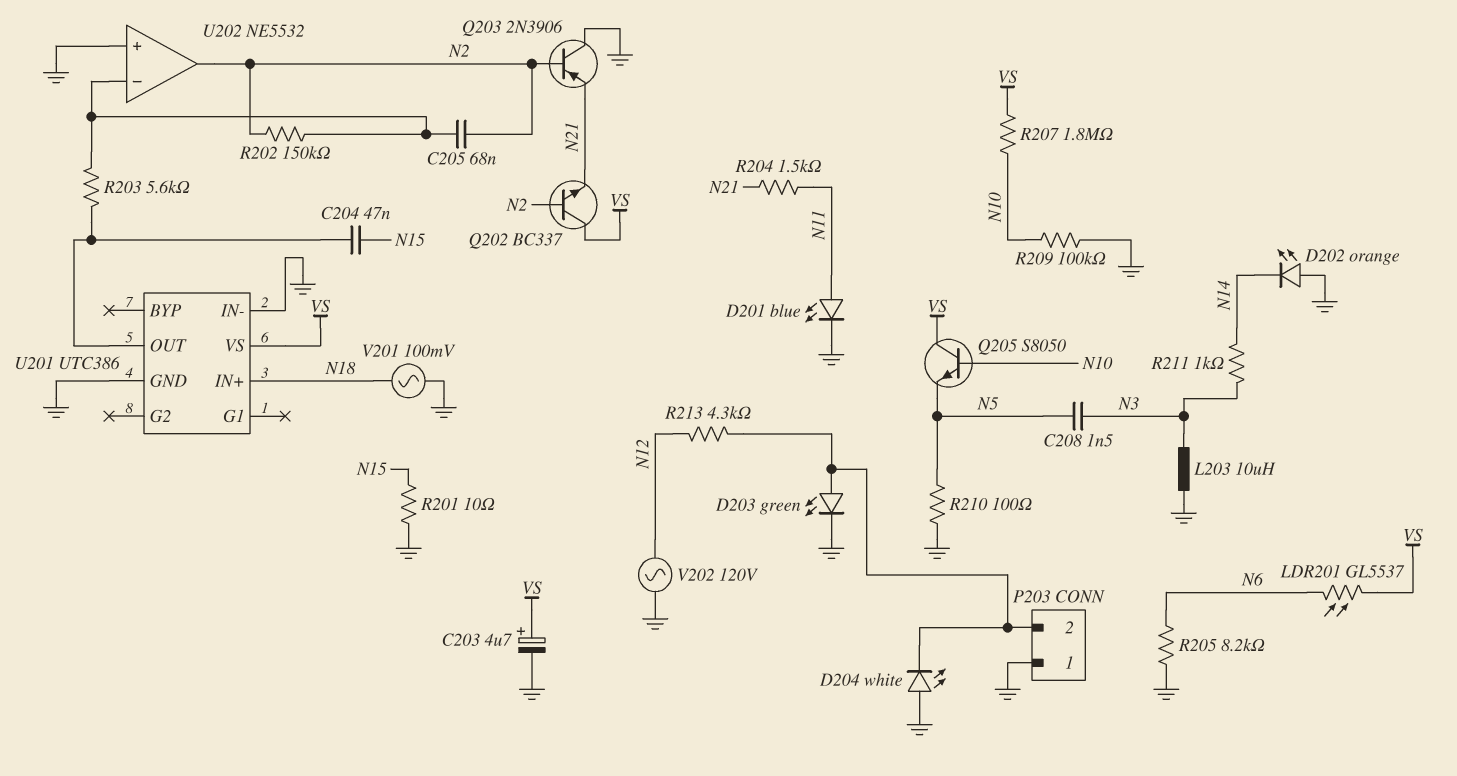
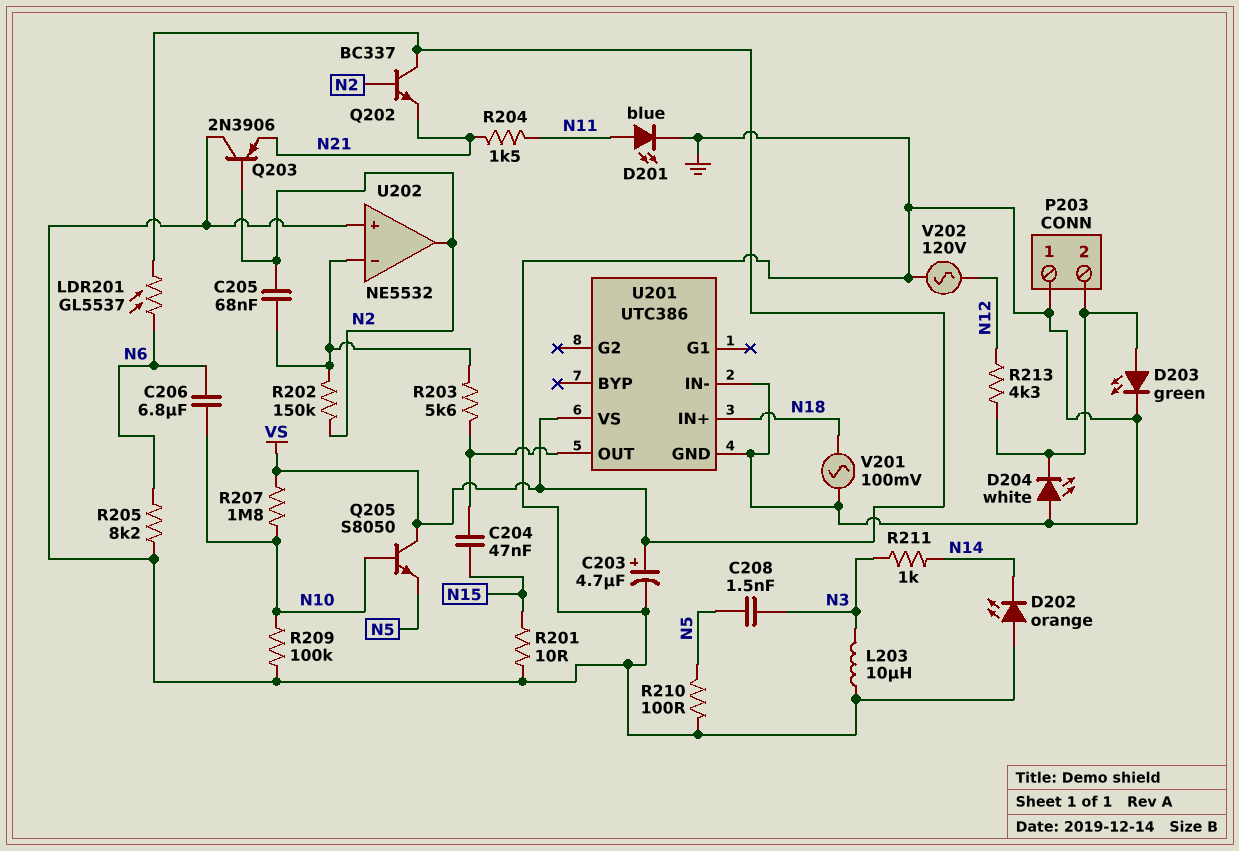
C206: none -> 6.8uF (N6, N10)

